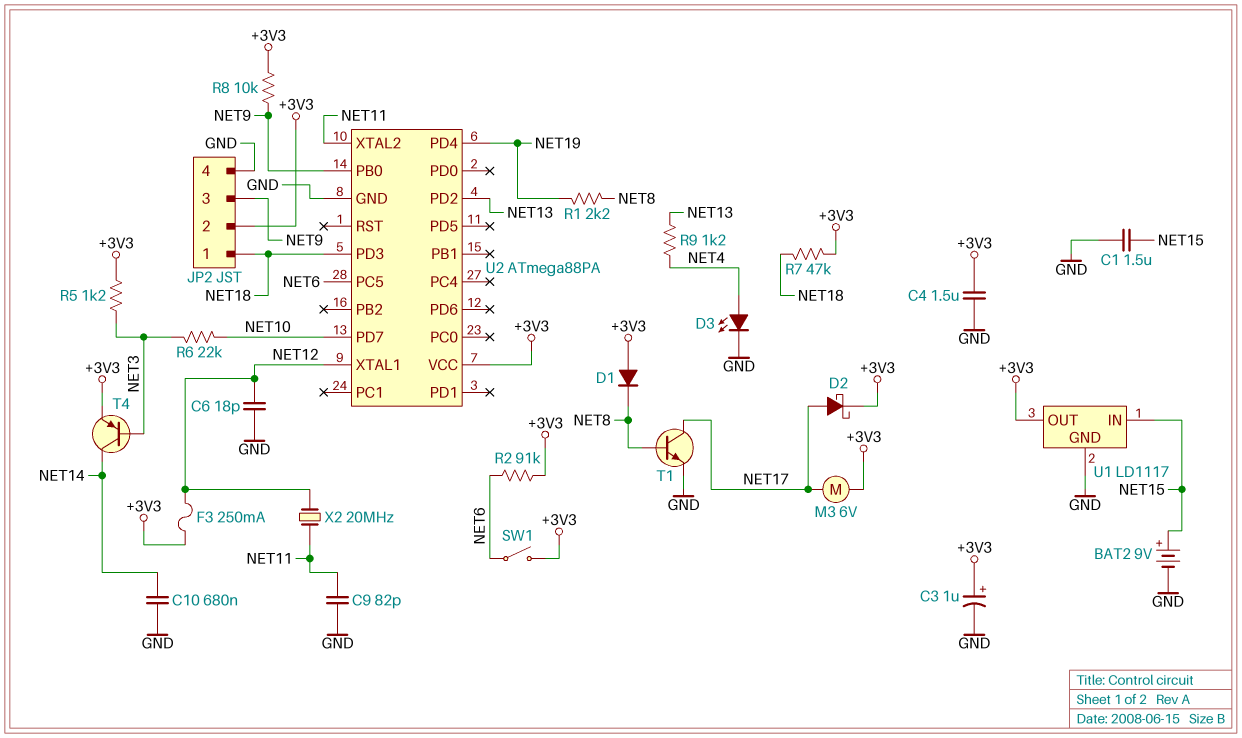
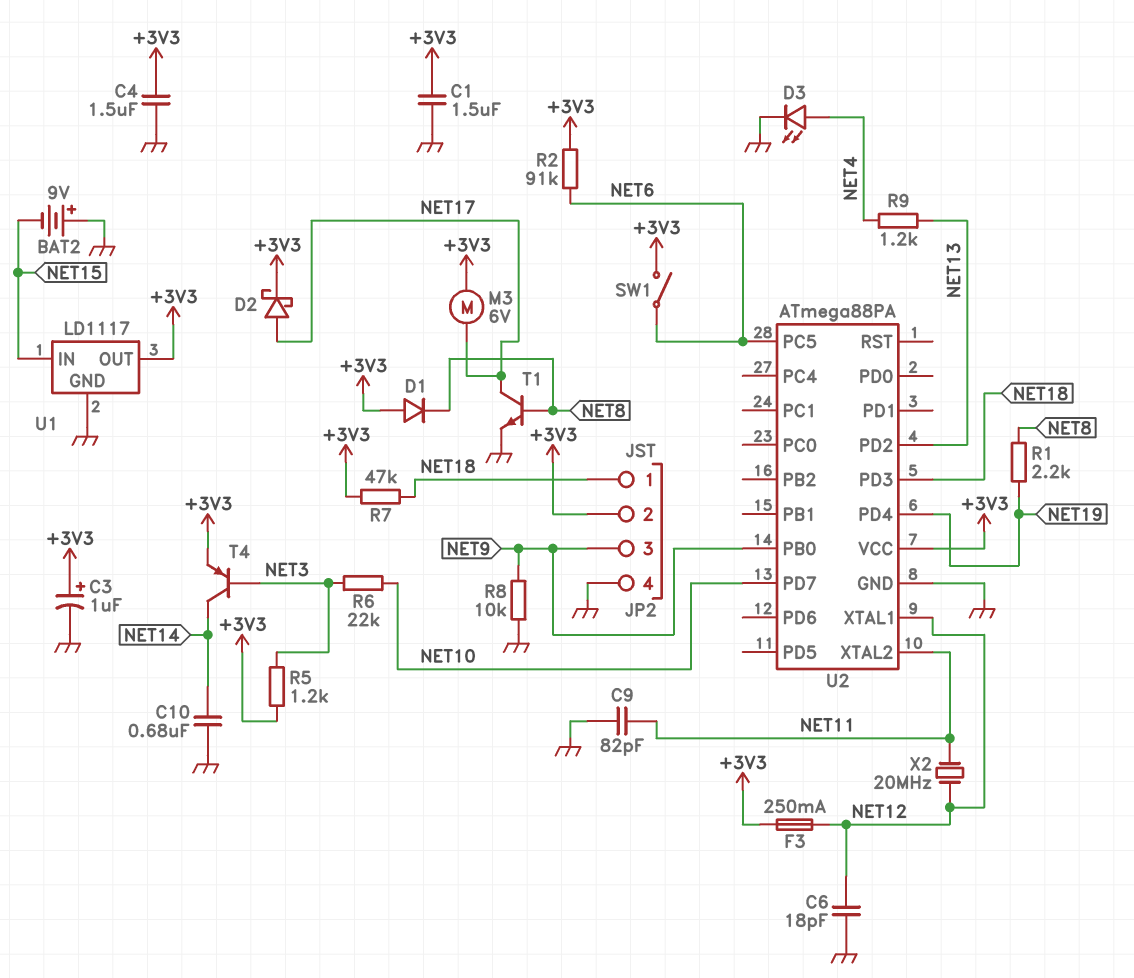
BAT2: 9V (plus NET15, minus GND) -> 9V (plus GND, minus NET15)
C1: 1.5uF (GND, NET15) -> 1.5uF (+3V3, GND)
R8: 10k (+3V3, NET9) -> 10k (GND, NET9)

